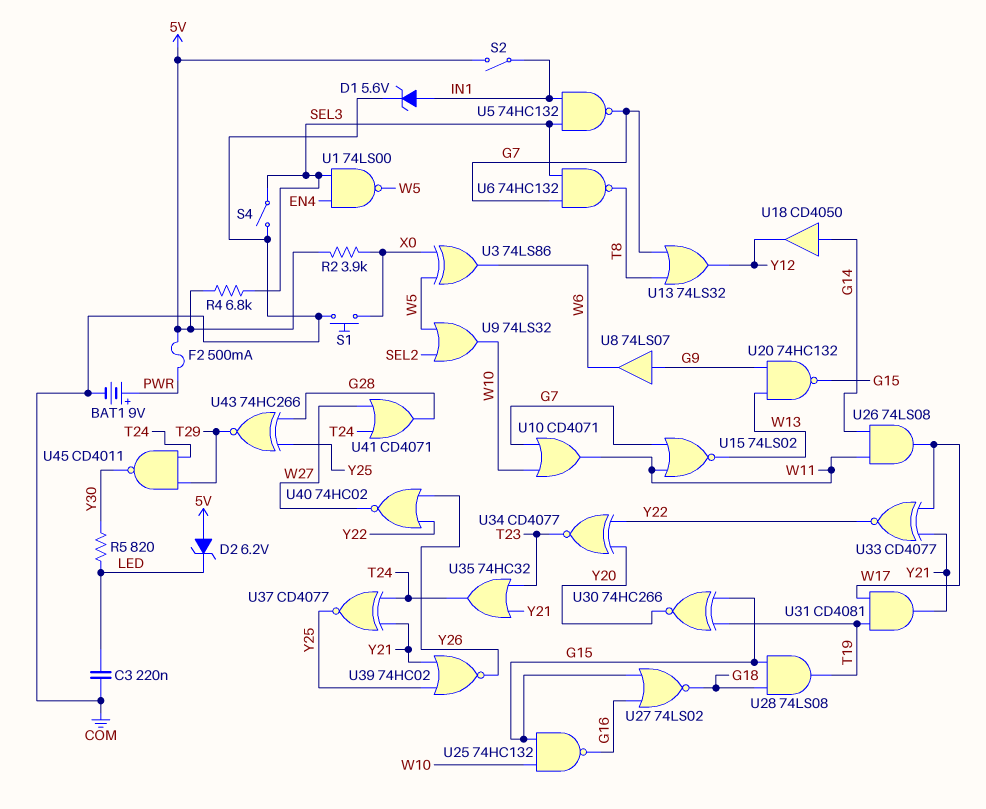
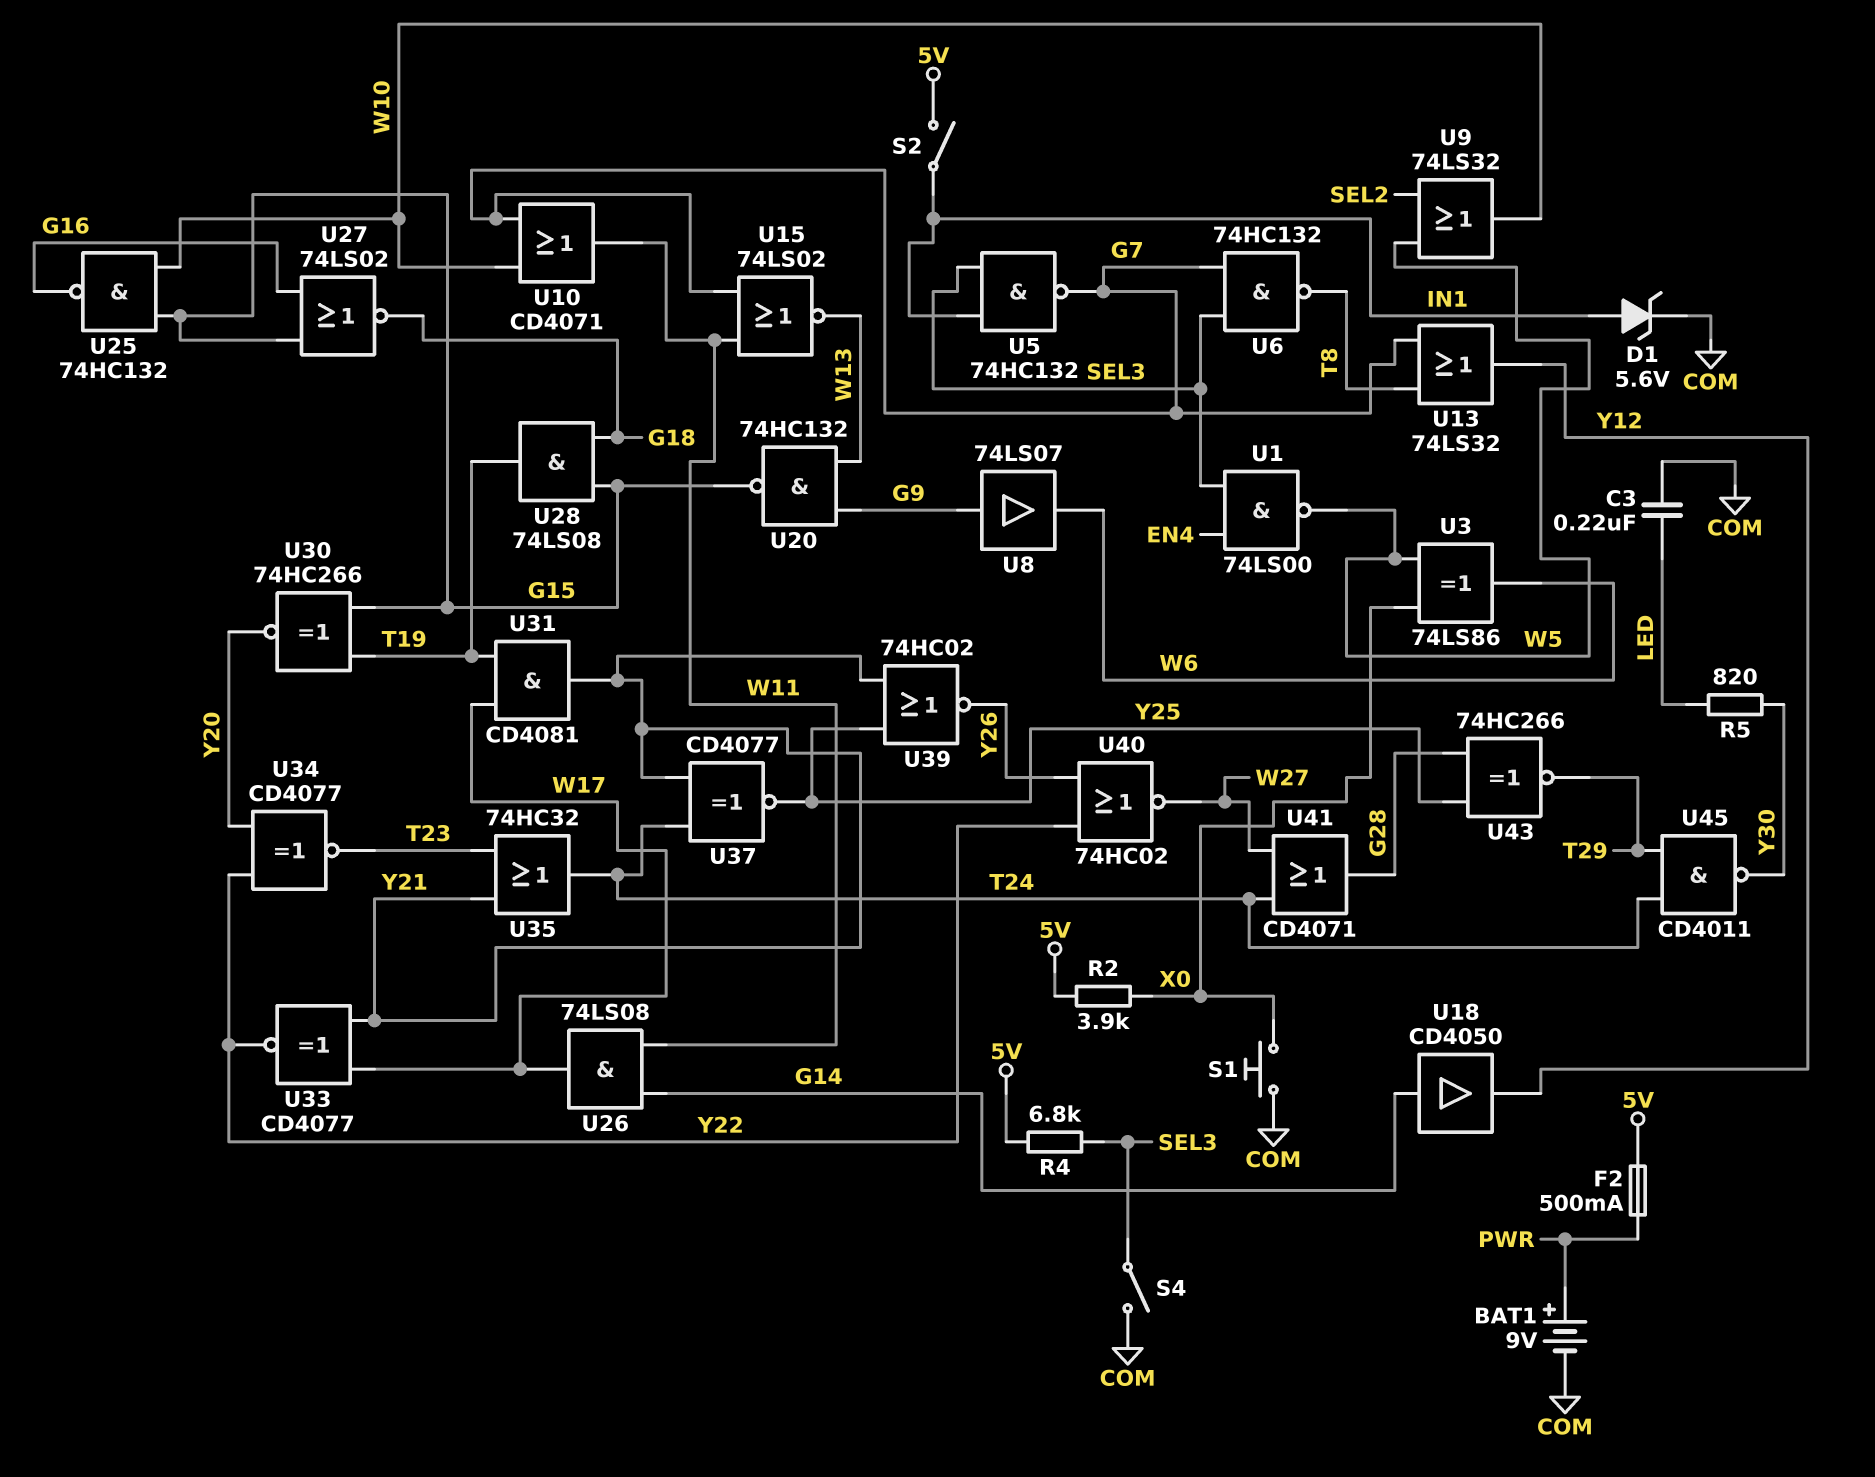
D2: zener 6.2V (A 5V, K LED) -> none

